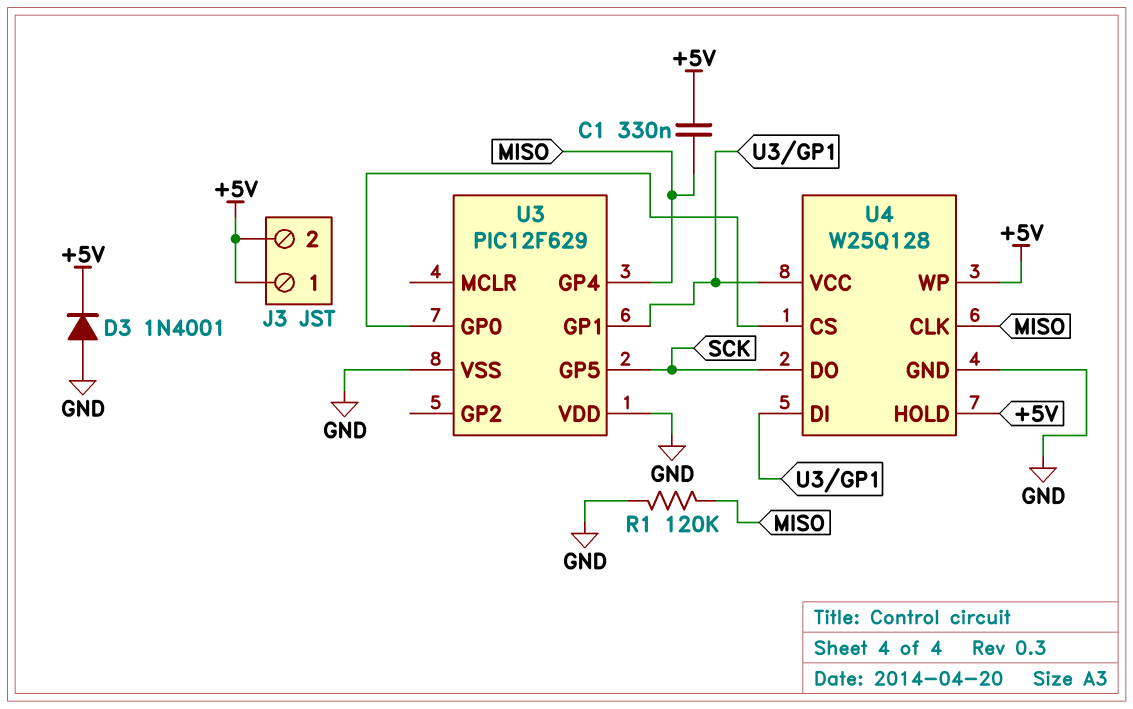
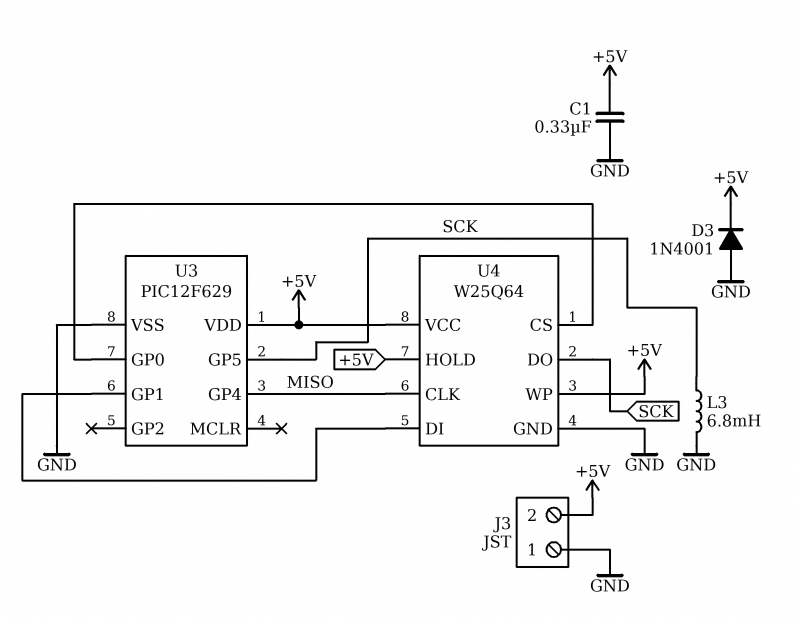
C1: 330nF (+5V, MISO) -> 330nF (+5V, GND)
J3 pin 1: +5V -> GND
L3: none -> 6.8mH (GND, SCK)
R1: 120k (GND, MISO) -> none
U3 pin VDD: GND -> +5V
U4: W25Q128 -> W25Q64
U4 pin VCC: U3/GP1 -> +5V

